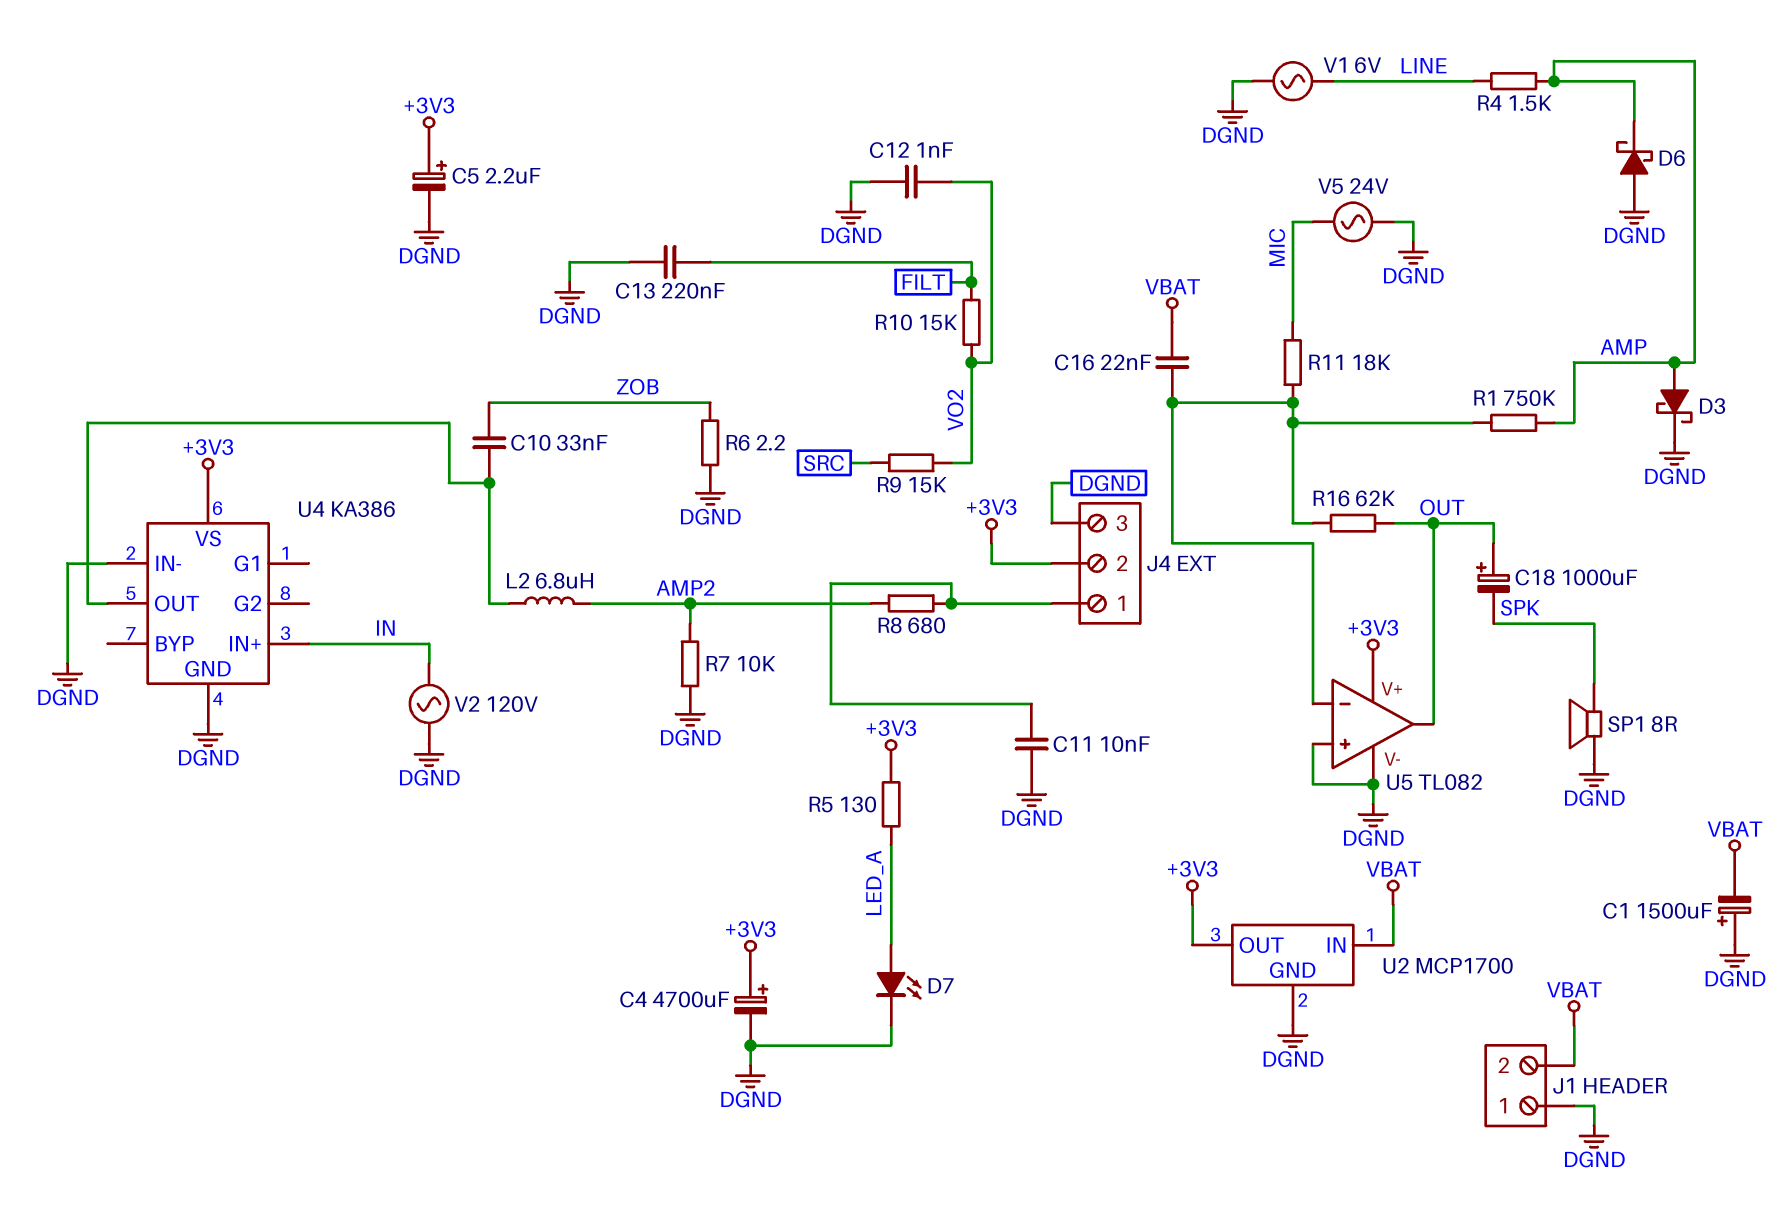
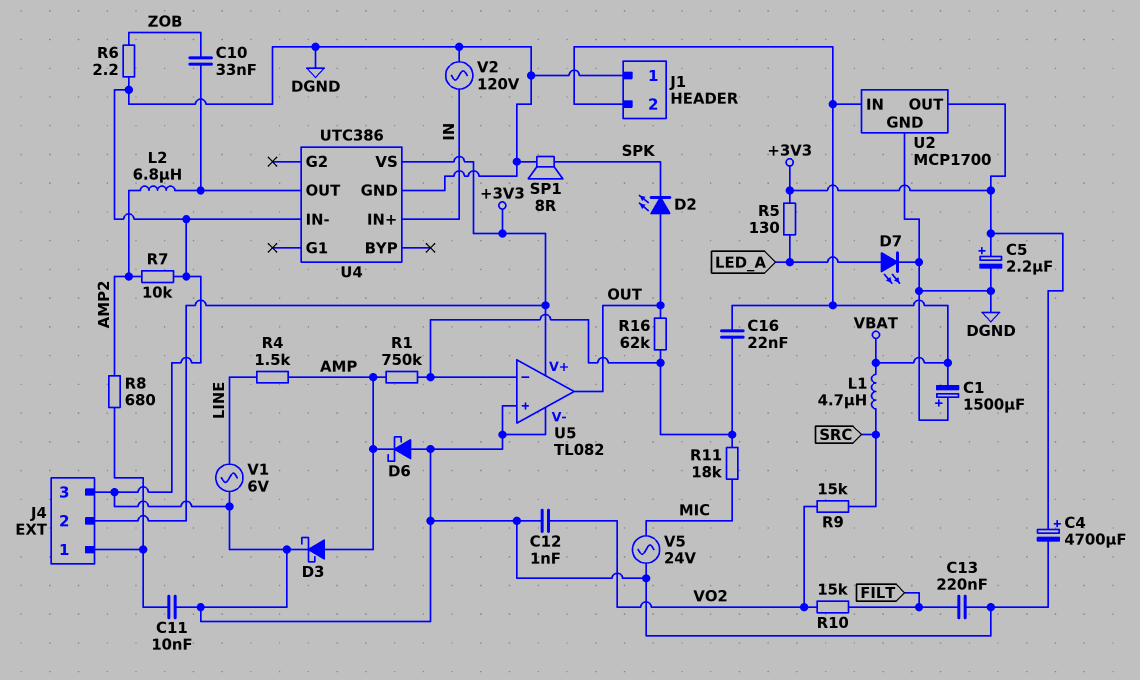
C18: 1000uF (plus OUT, minus SPK) -> none
D2: none -> LED (A OUT, K SPK)
L1: none -> 4.7uH (SRC, VBAT)
U4: KA386 -> UTC386

